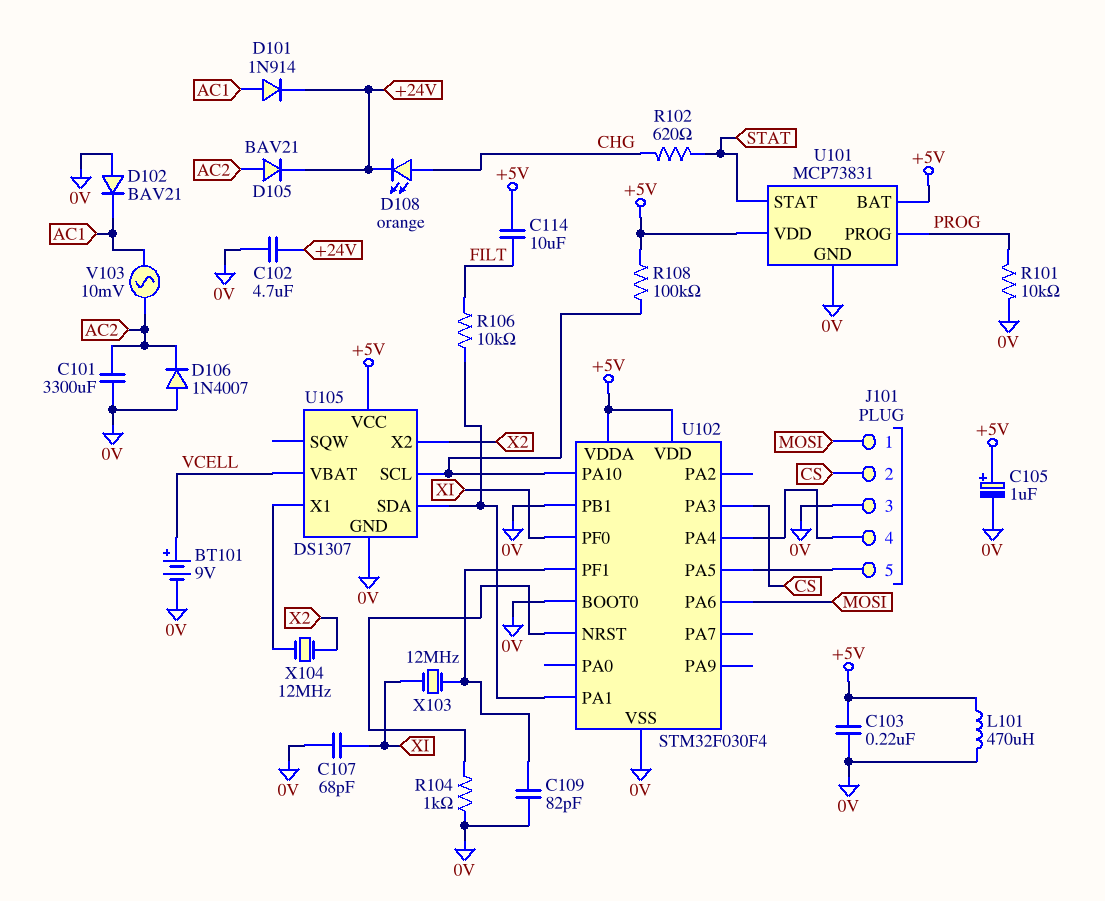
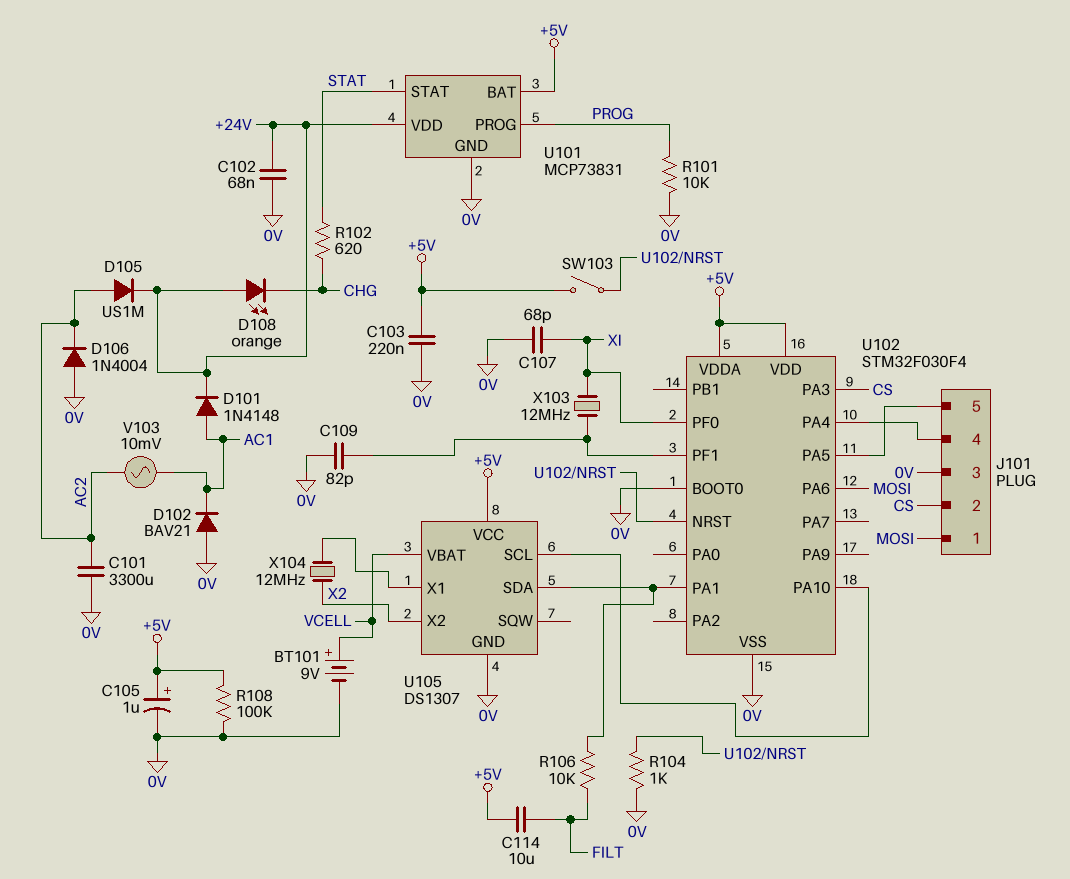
C102: 4.7uF (+24V, 0V) -> 68nF (+24V, 0V)
D101: diode 1N914 (A AC1, K +24V) -> diode 1N4148 (A AC1, K +24V)
D105: diode BAV21 (A AC2, K +24V) -> diode US1M (A AC2, K +24V)
D106: diode 1N4007 (A 0V, K AC2) -> diode 1N4004 (A 0V, K AC2)
D108: LED orange (A CHG, K +24V) -> LED orange (A +24V, K CHG)
L101: 470uH (+5V, 0V) -> none
R108: 100k (+5V, U102/PA10) -> 100k (+5V, 0V)
SW103: none -> switch (+5V, U102/NRST)
U101 pin VDD: +5V -> +24V
U102 pin PB1: 0V -> none

